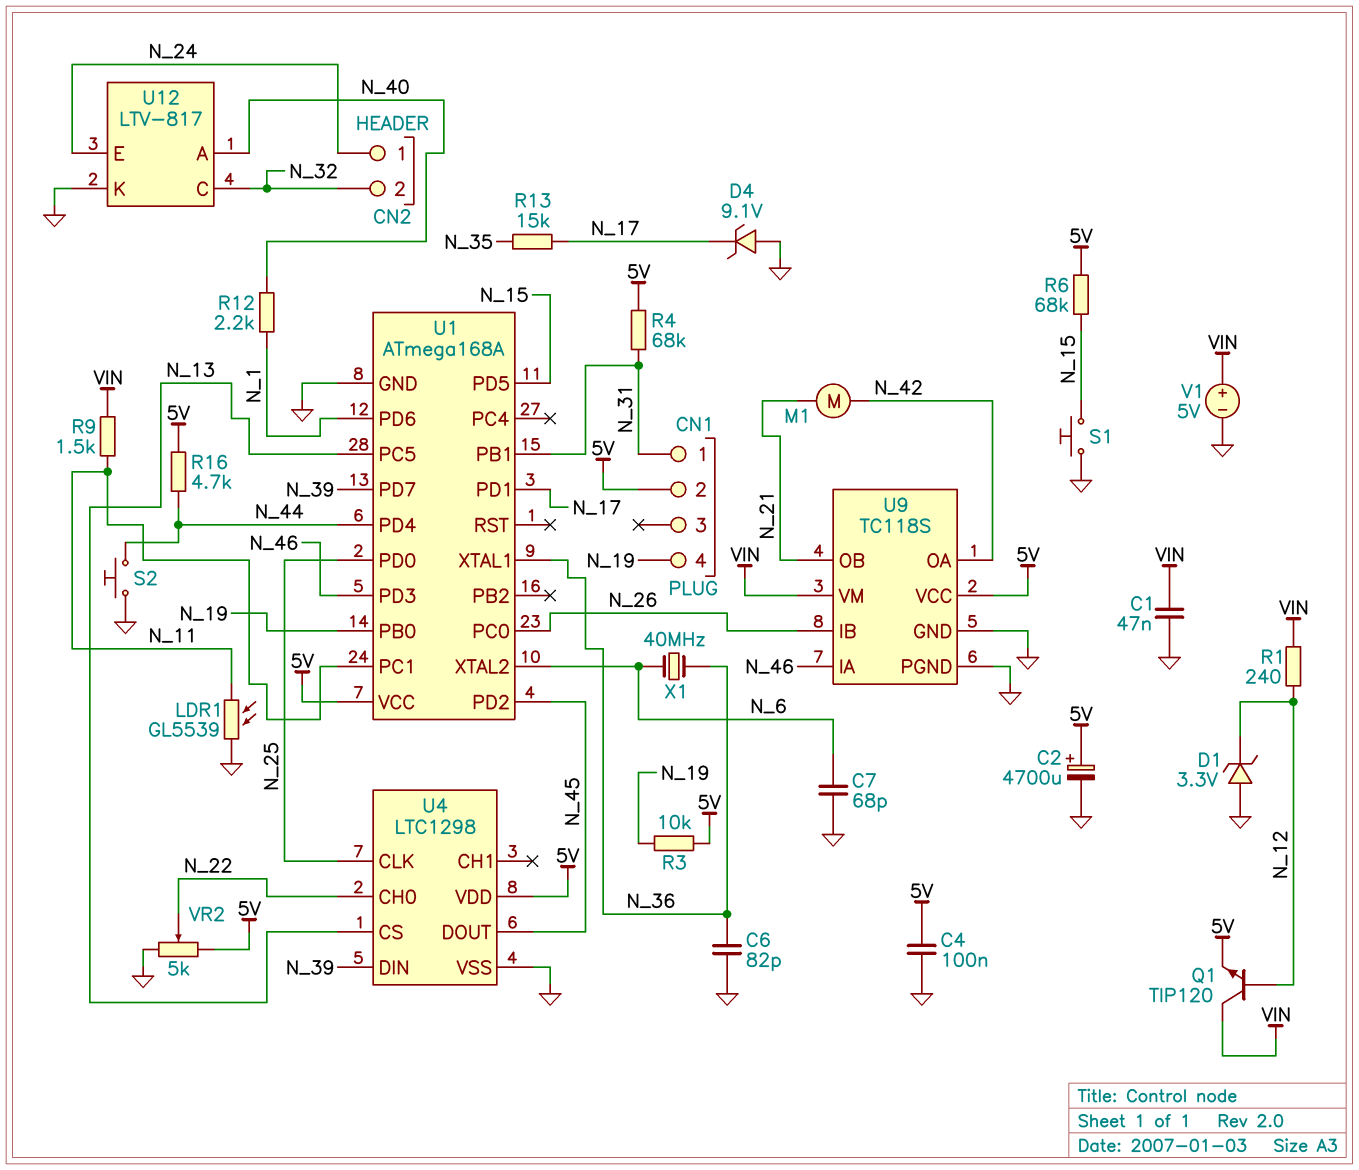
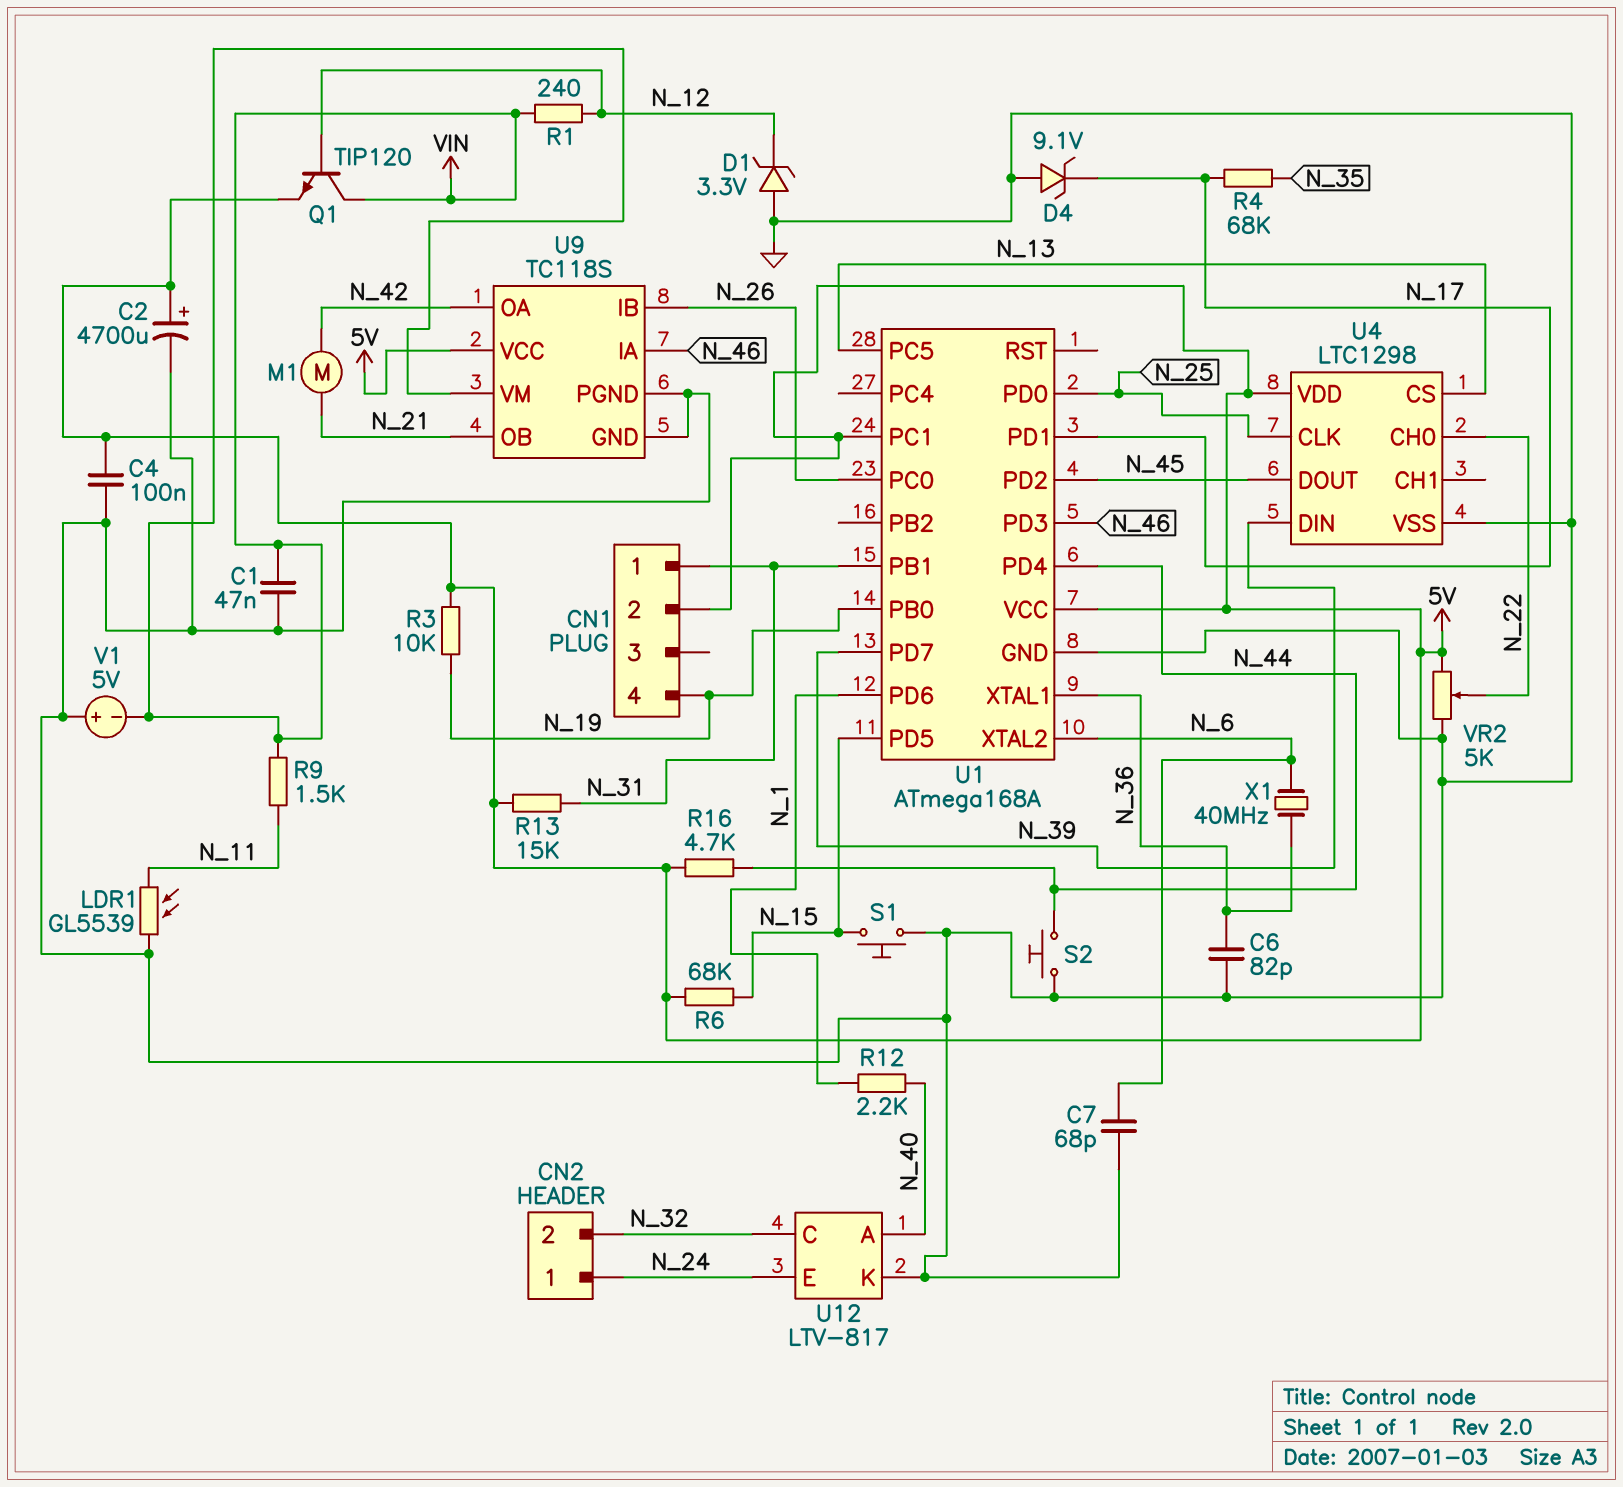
R4: 68k (5V, N_31) -> 68k (N_17, N_35)
R13: 15k (N_17, N_35) -> 15k (5V, N_31)
U1 pin PC1: N_11 -> 5V
V1: 5V (plus VIN, minus GND) -> 5V (plus GND, minus VIN)

